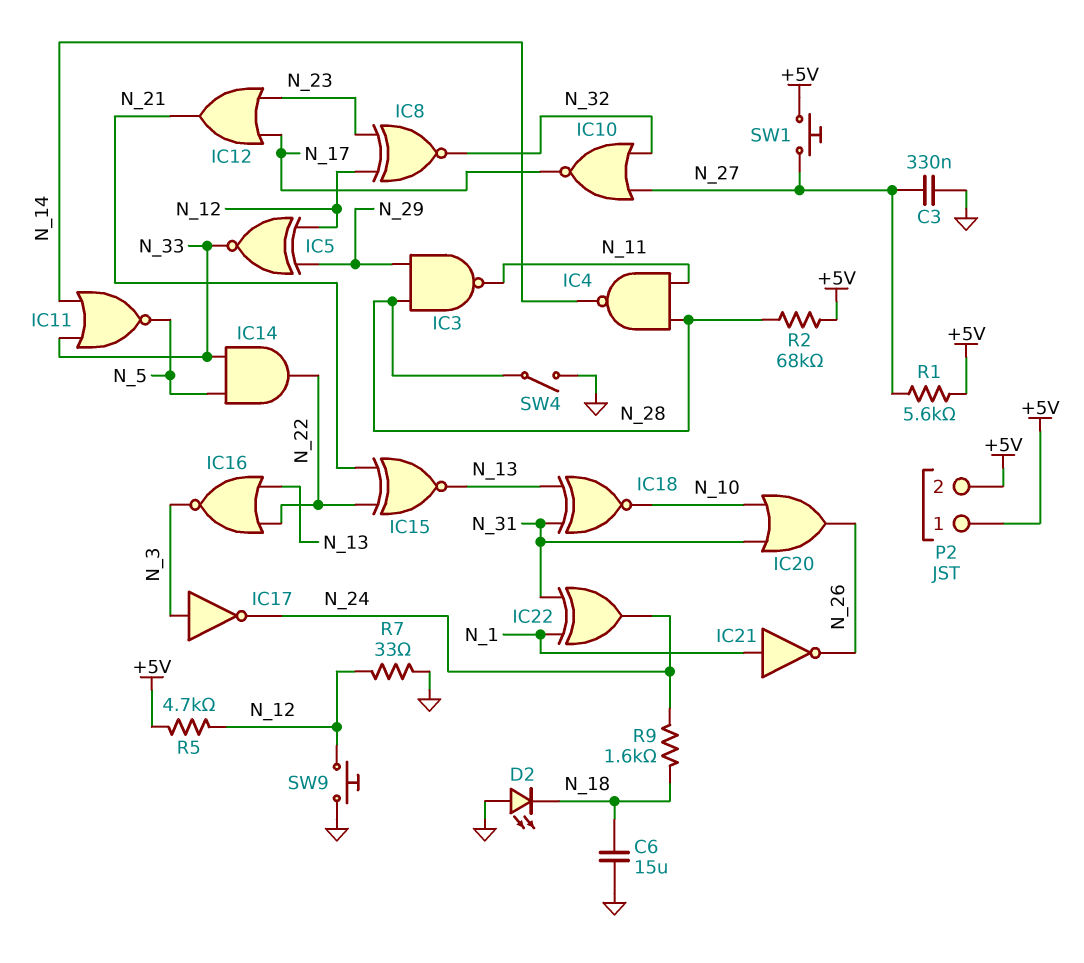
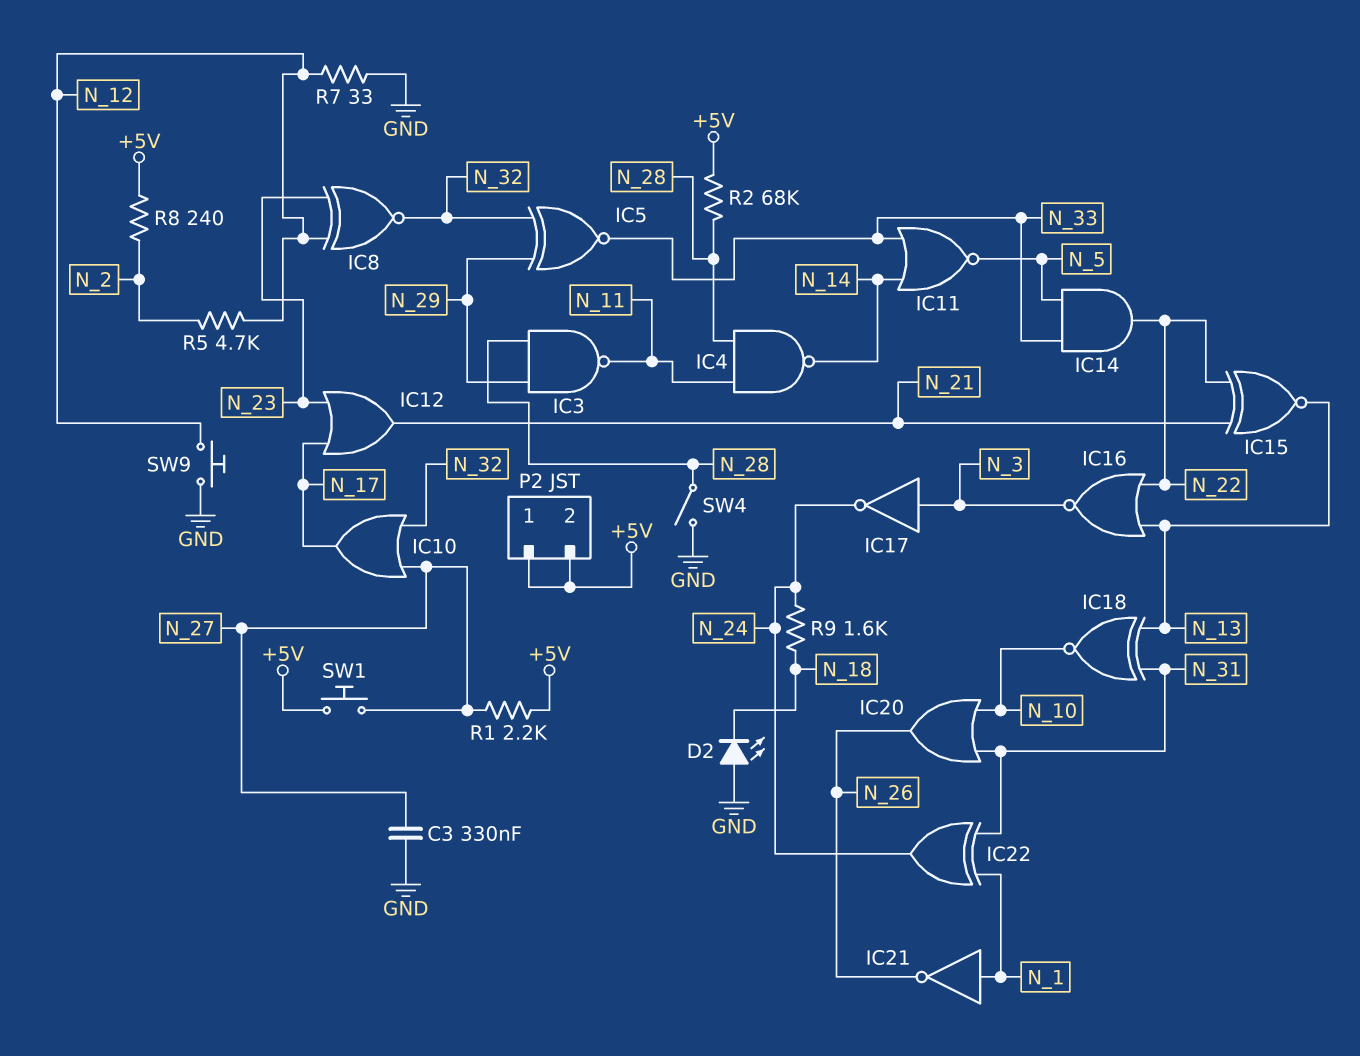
C6: 15uF (GND, N_18) -> none
IC5: XNOR (in N_12, in N_29, out N_33) -> XNOR (in N_29, in N_32, out N_33)
IC10: NOR (in N_27, in N_32, out N_17) -> OR (in N_27, in N_32, out N_17)
R1: 5.6k (+5V, N_27) -> 2.2k (+5V, N_27)
R5: 4.7k (+5V, N_12) -> 4.7k (N_2, N_12)
R8: none -> 240 (+5V, N_2)

